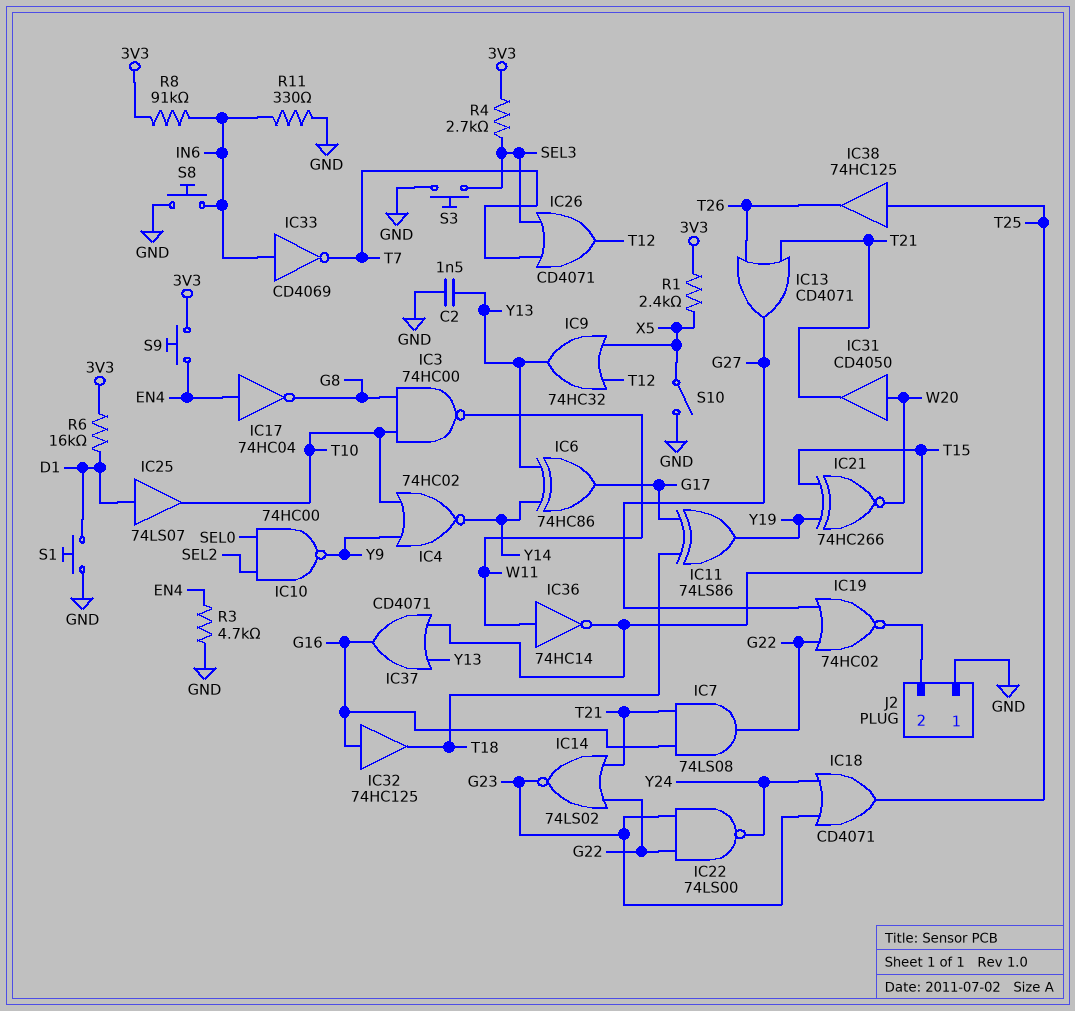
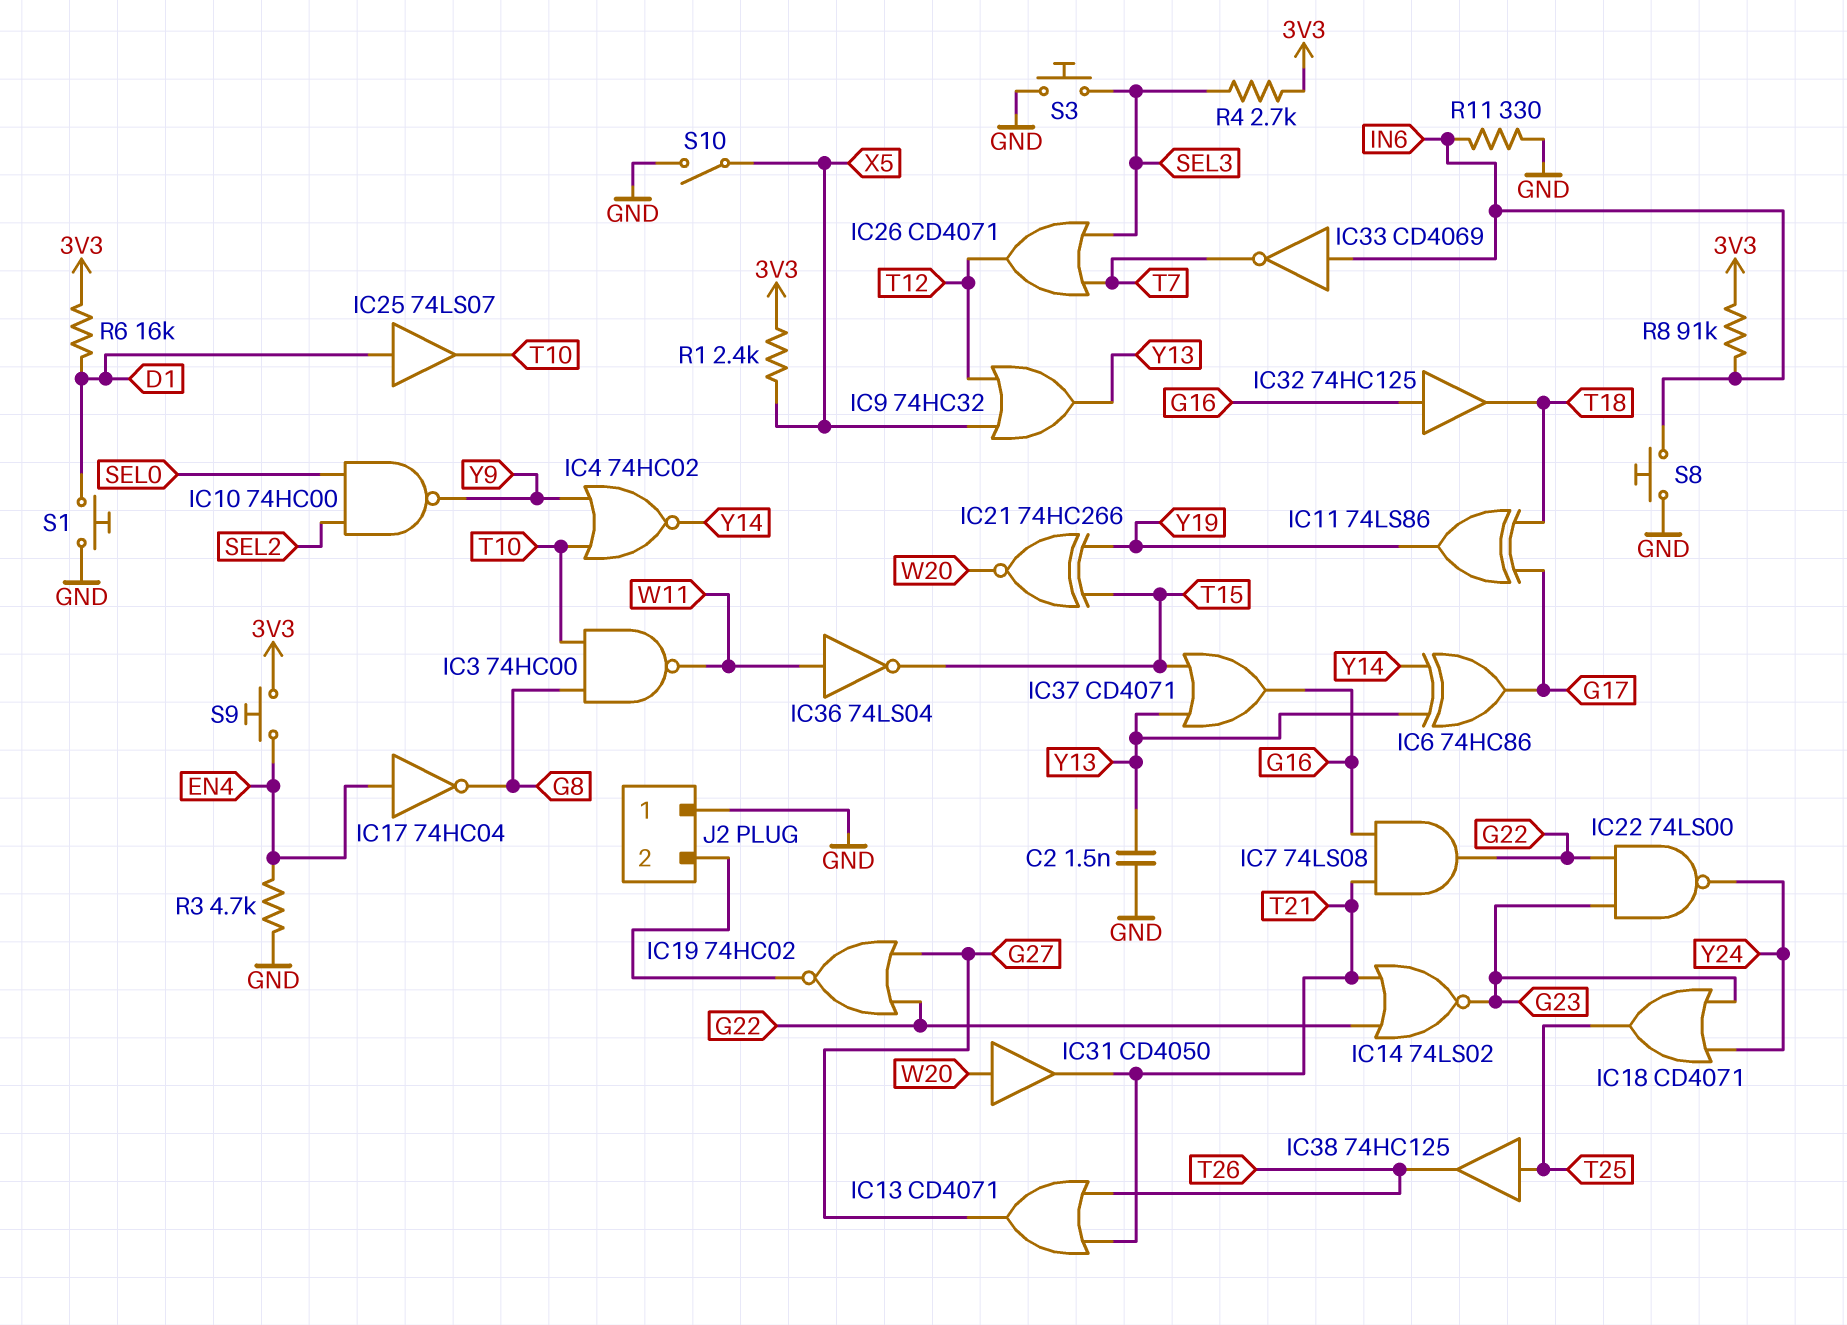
IC36: NOT 74HC14 (in W11, out T15) -> NOT 74LS04 (in W11, out T15)

